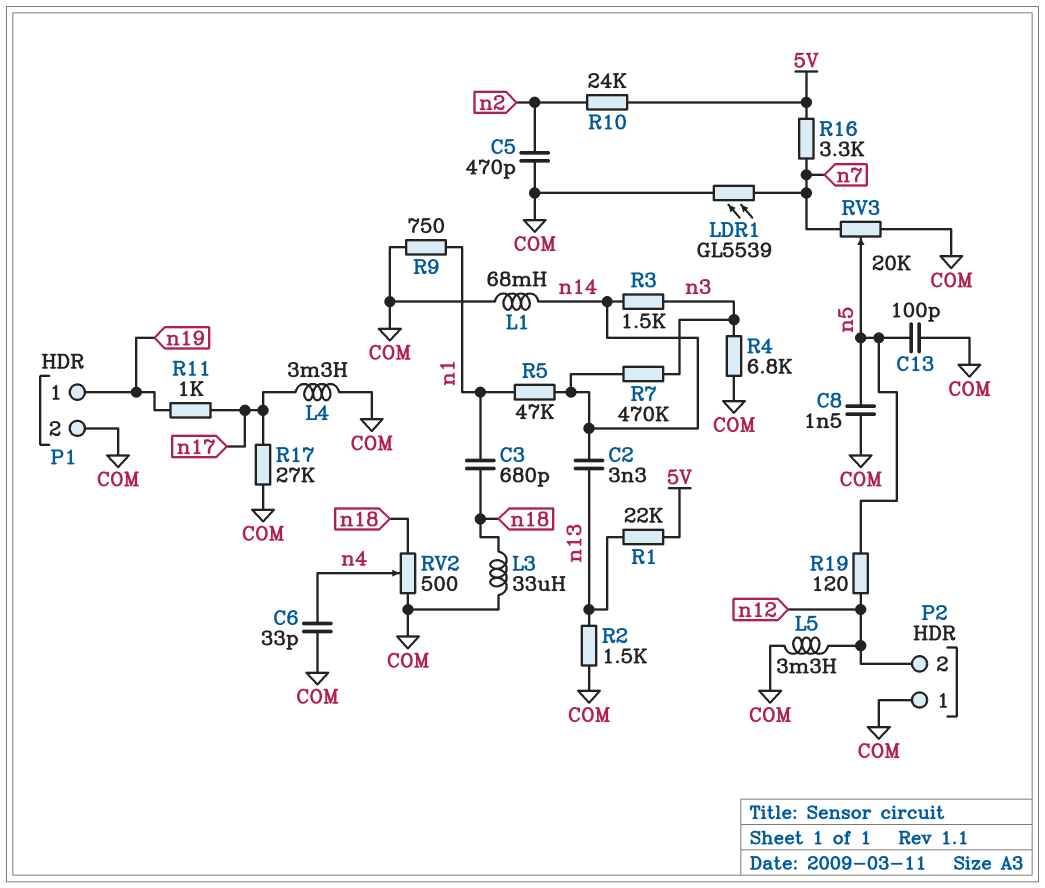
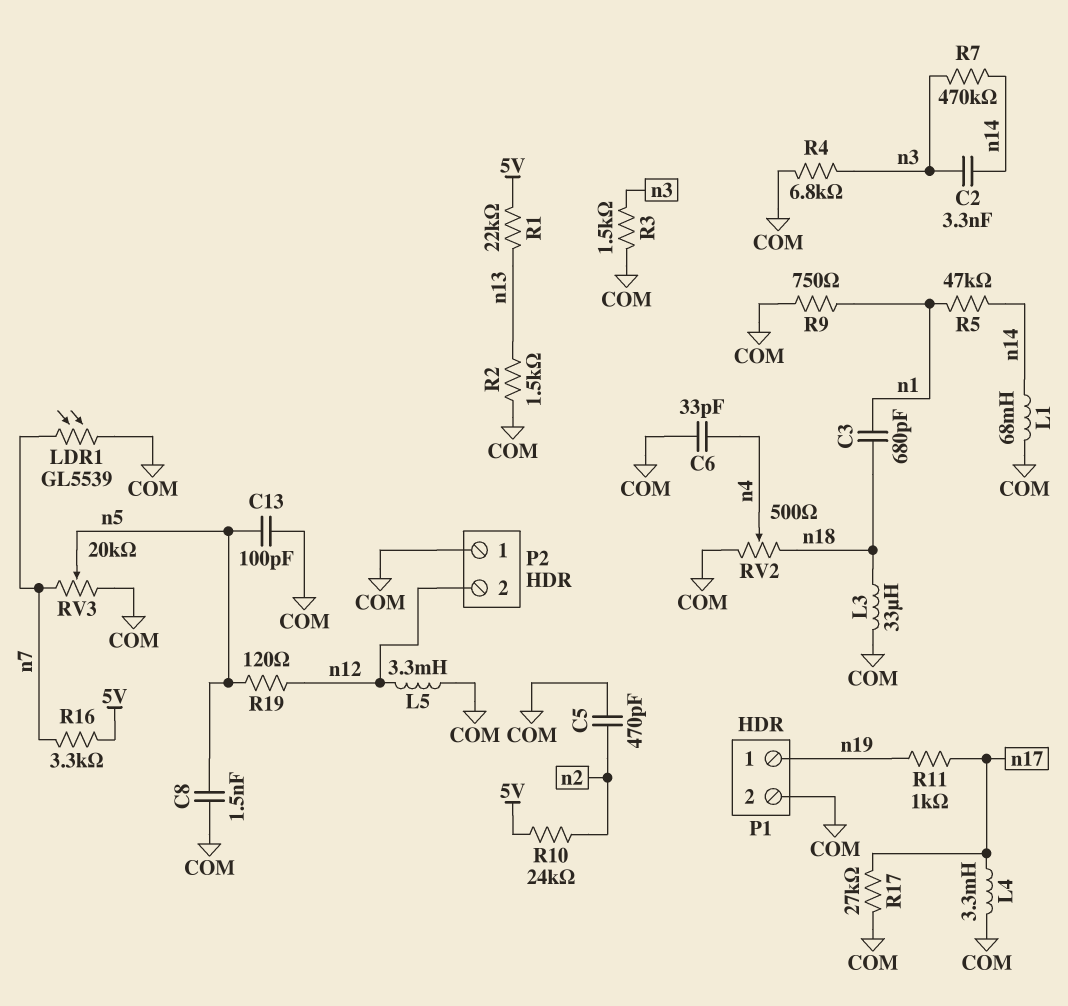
C2: 3.3nF (n13, n14) -> 3.3nF (n3, n14)
R3: 1.5k (n3, n14) -> 1.5k (COM, n3)

